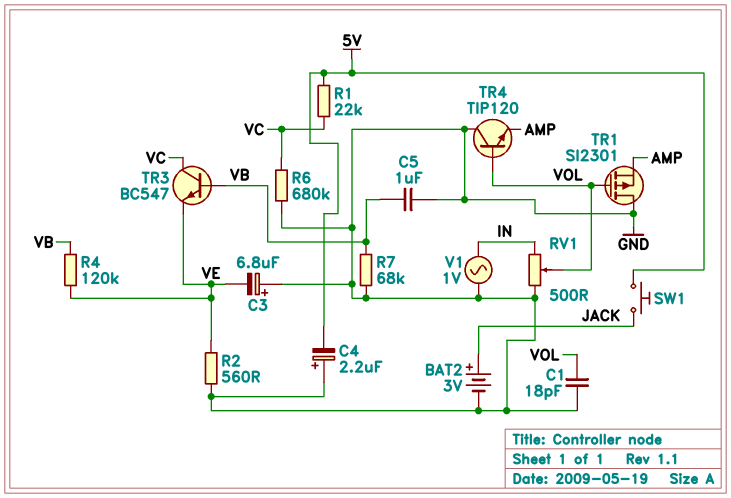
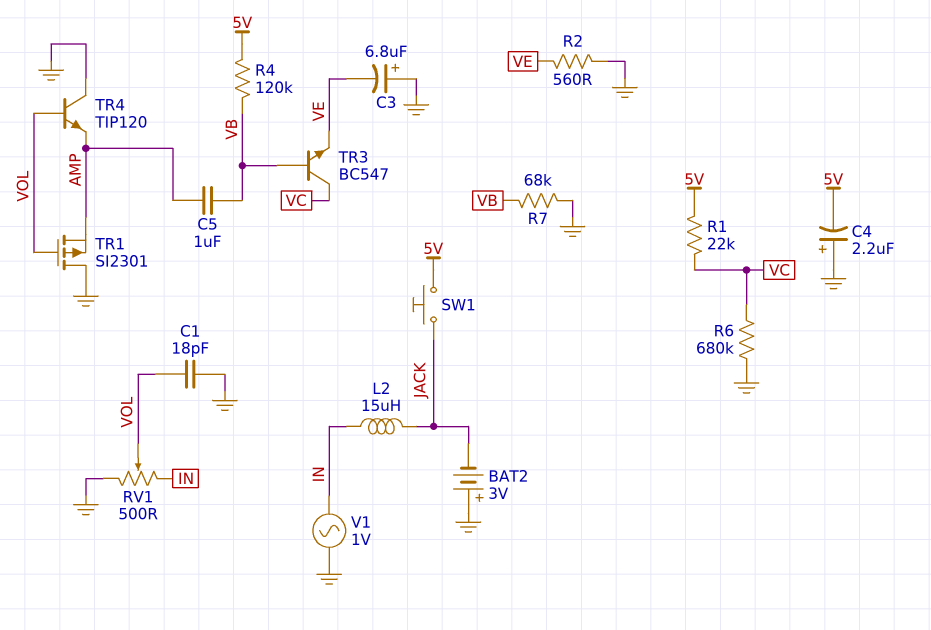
BAT2: 3V (plus JACK, minus GND) -> 3V (plus GND, minus JACK)
C5: 1uF (GND, VB) -> 1uF (AMP, VB)
L2: none -> 15uH (IN, JACK)
R4: 120k (VB, VE) -> 120k (5V, VB)

